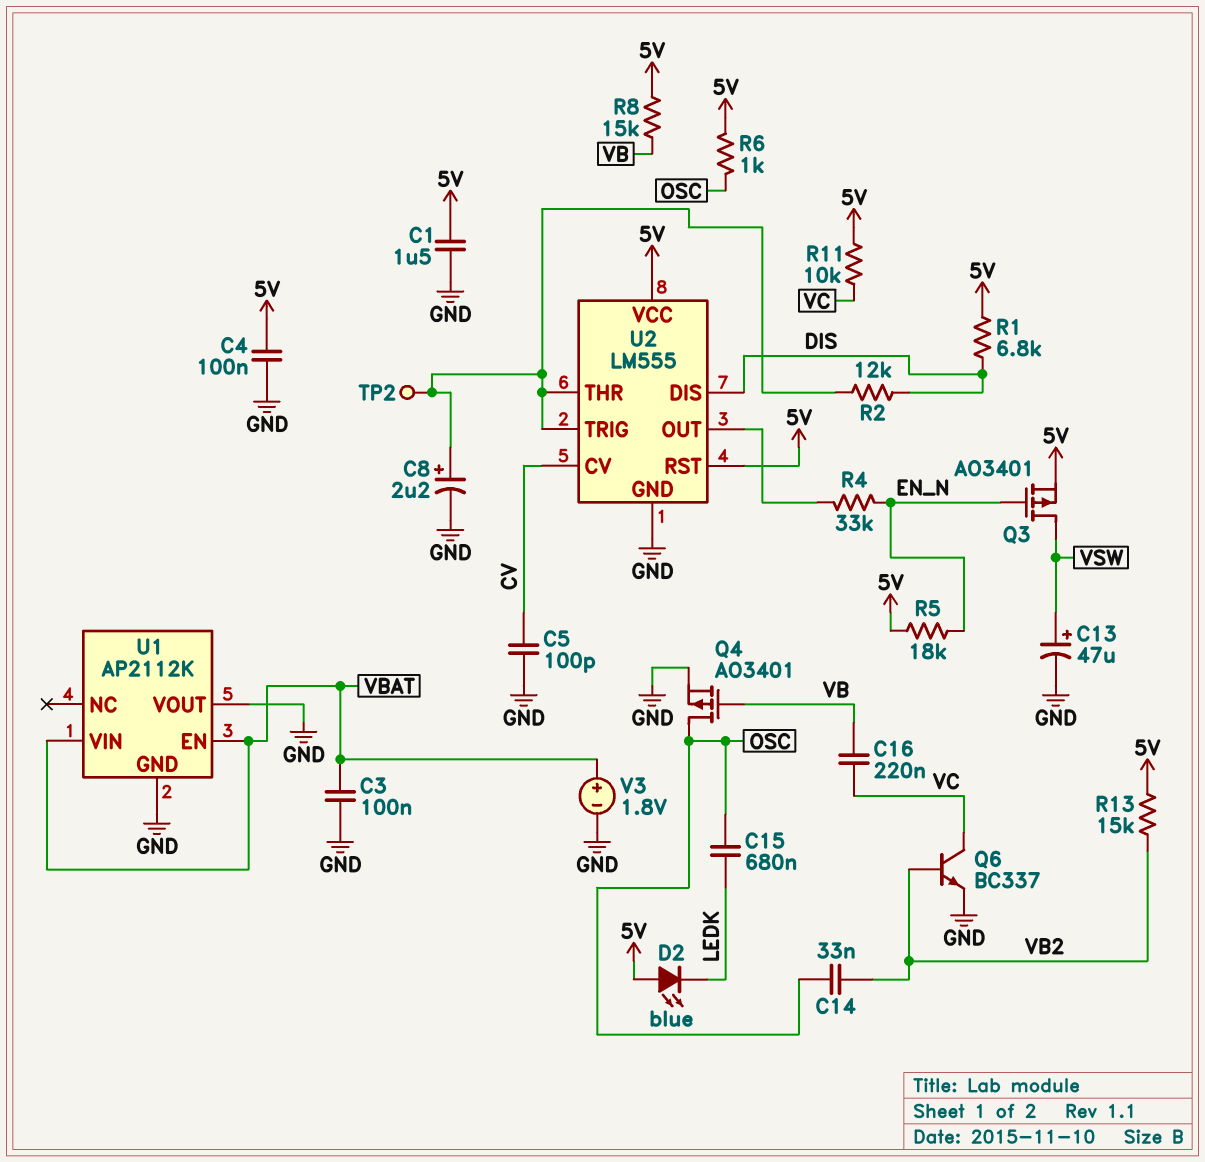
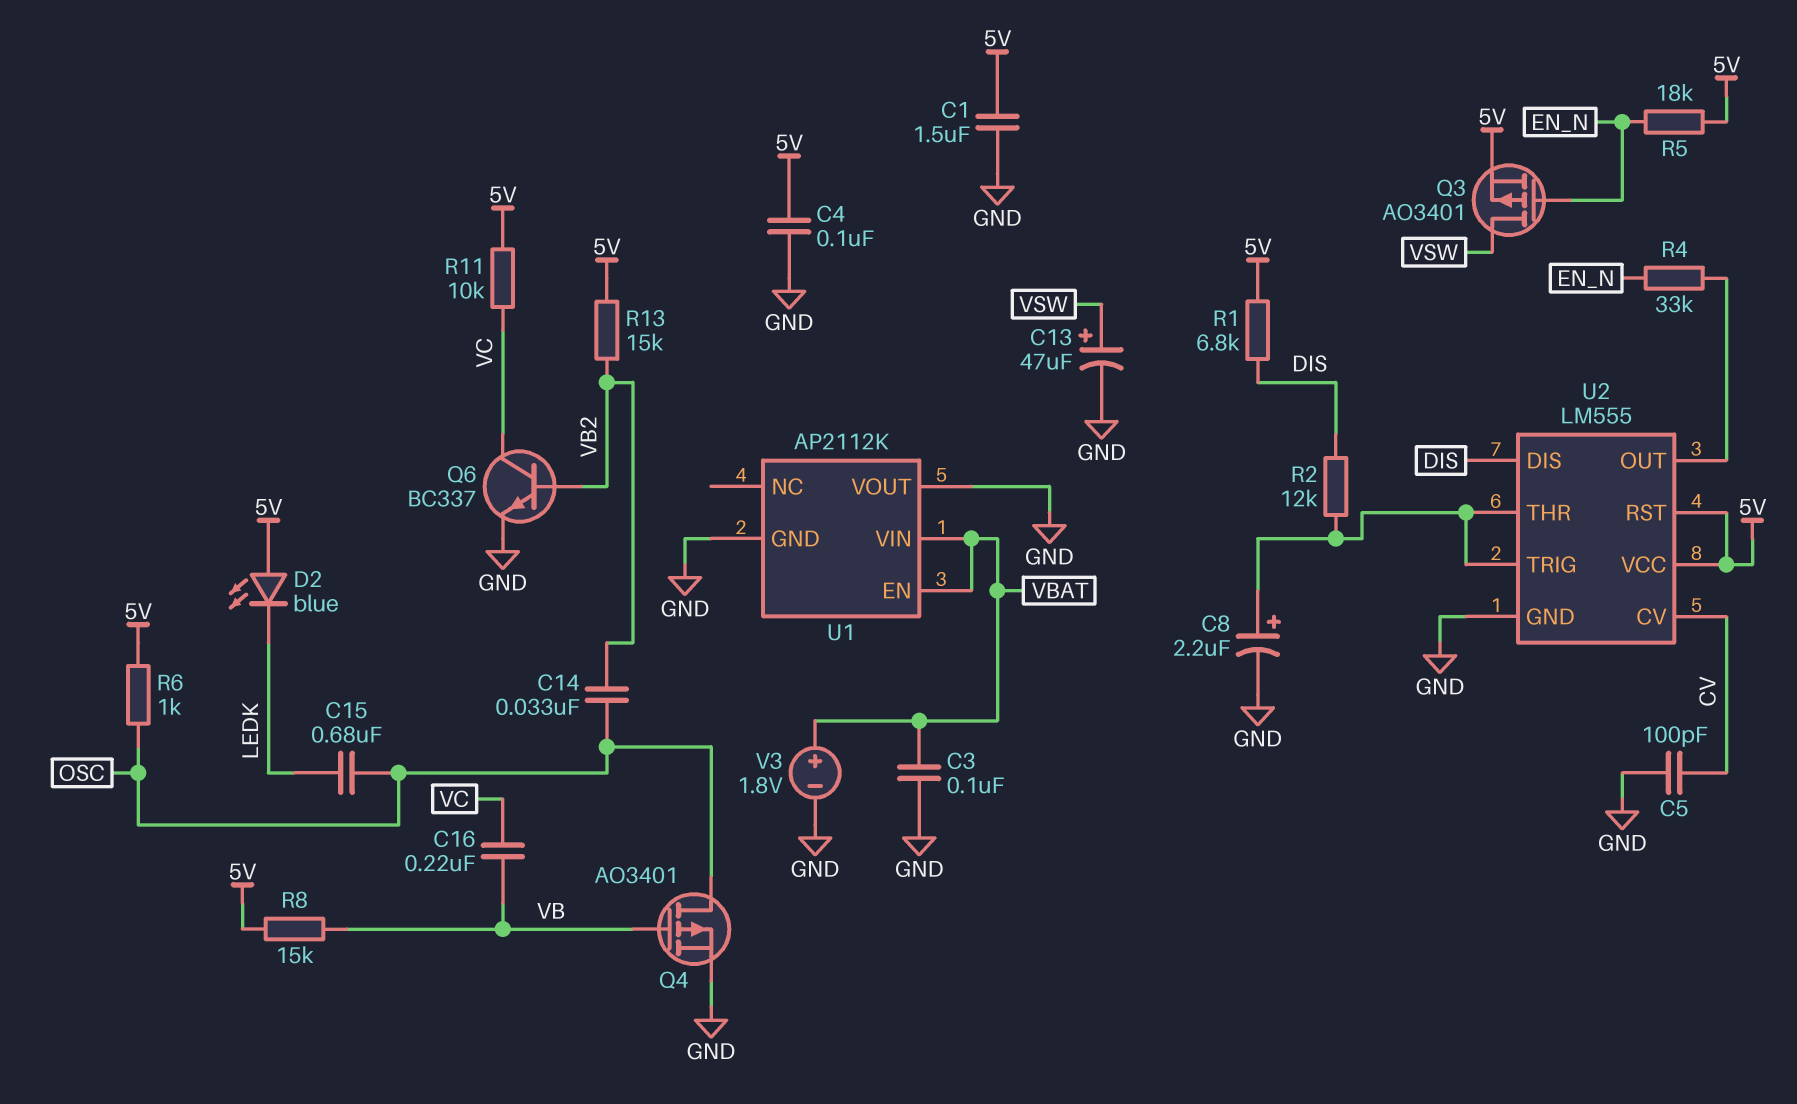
TP2: test point (U2/THR) -> none

